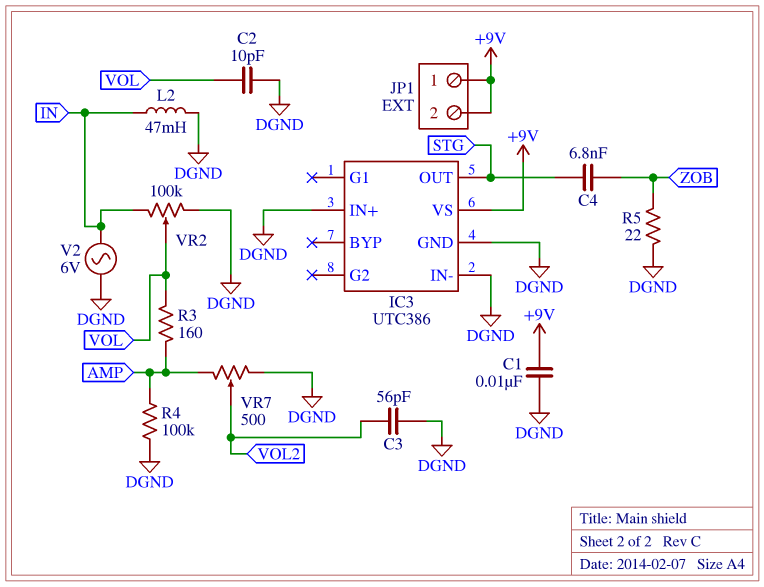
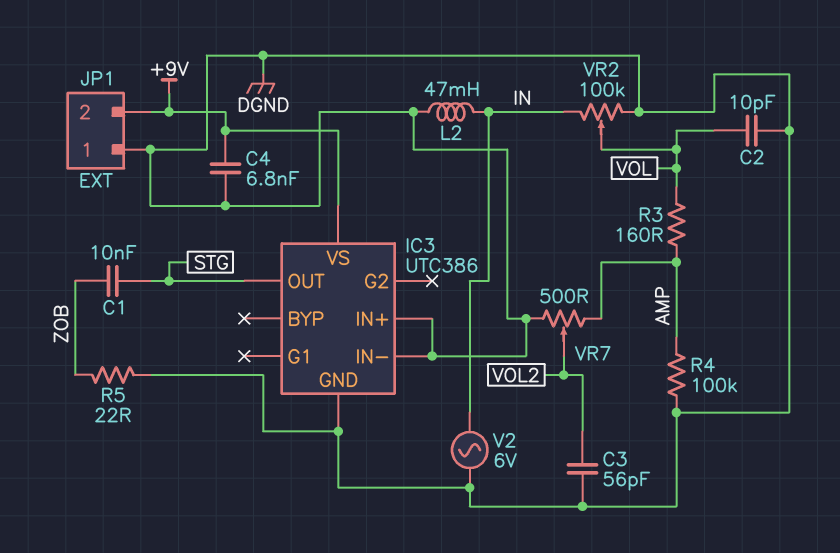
C1: 10nF (+9V, DGND) -> 10nF (STG, ZOB)
C4: 6.8nF (STG, ZOB) -> 6.8nF (+9V, DGND)
JP1 pin 1: +9V -> DGND

